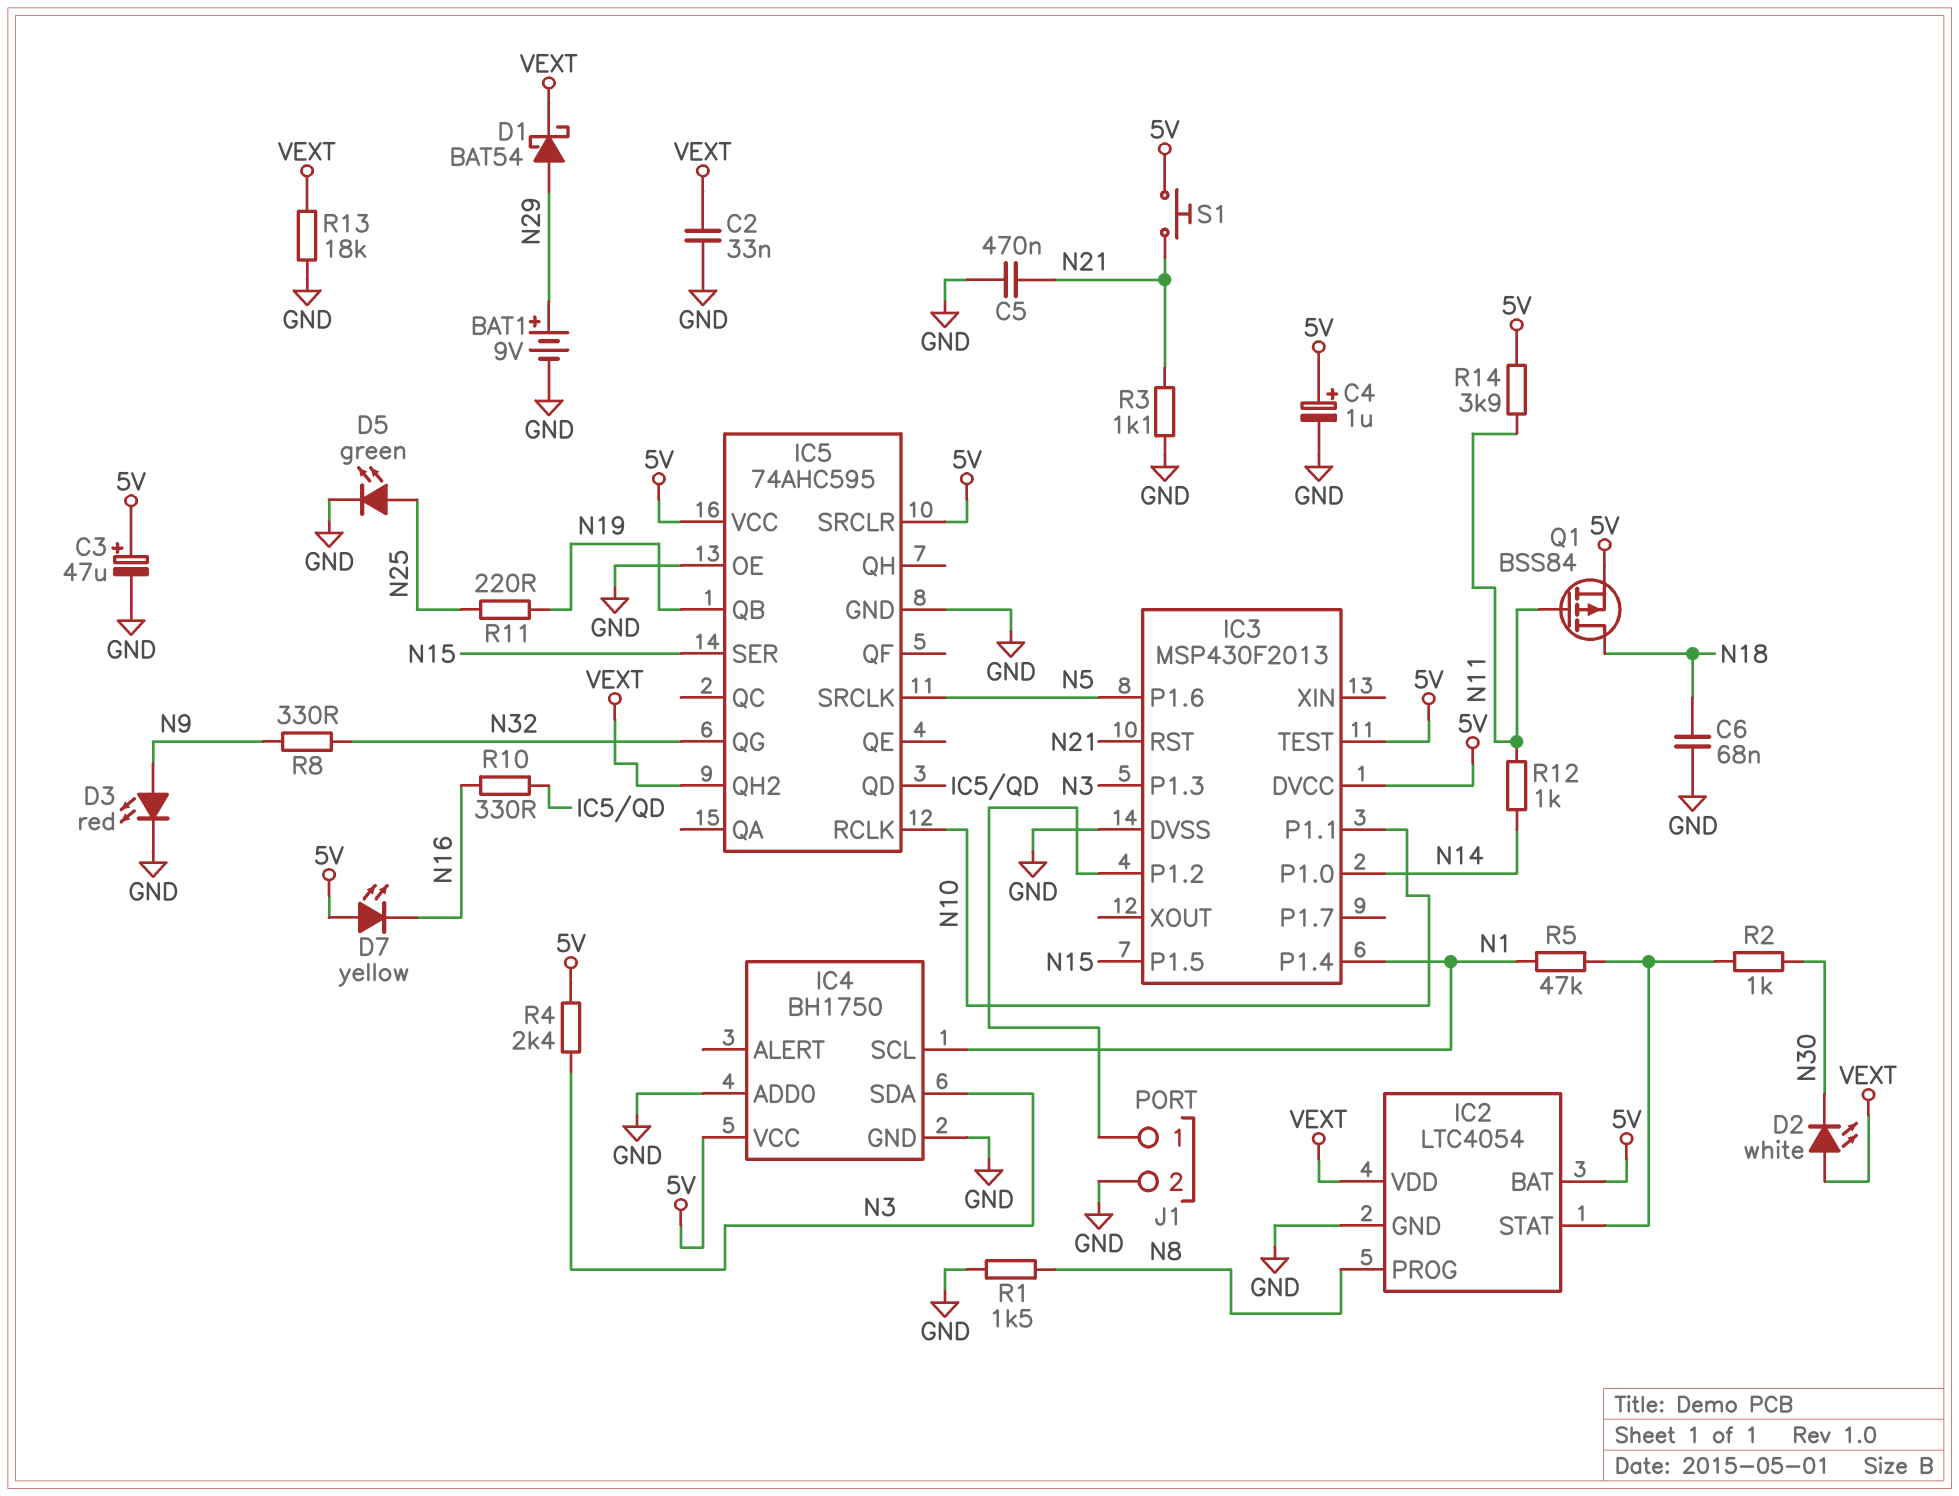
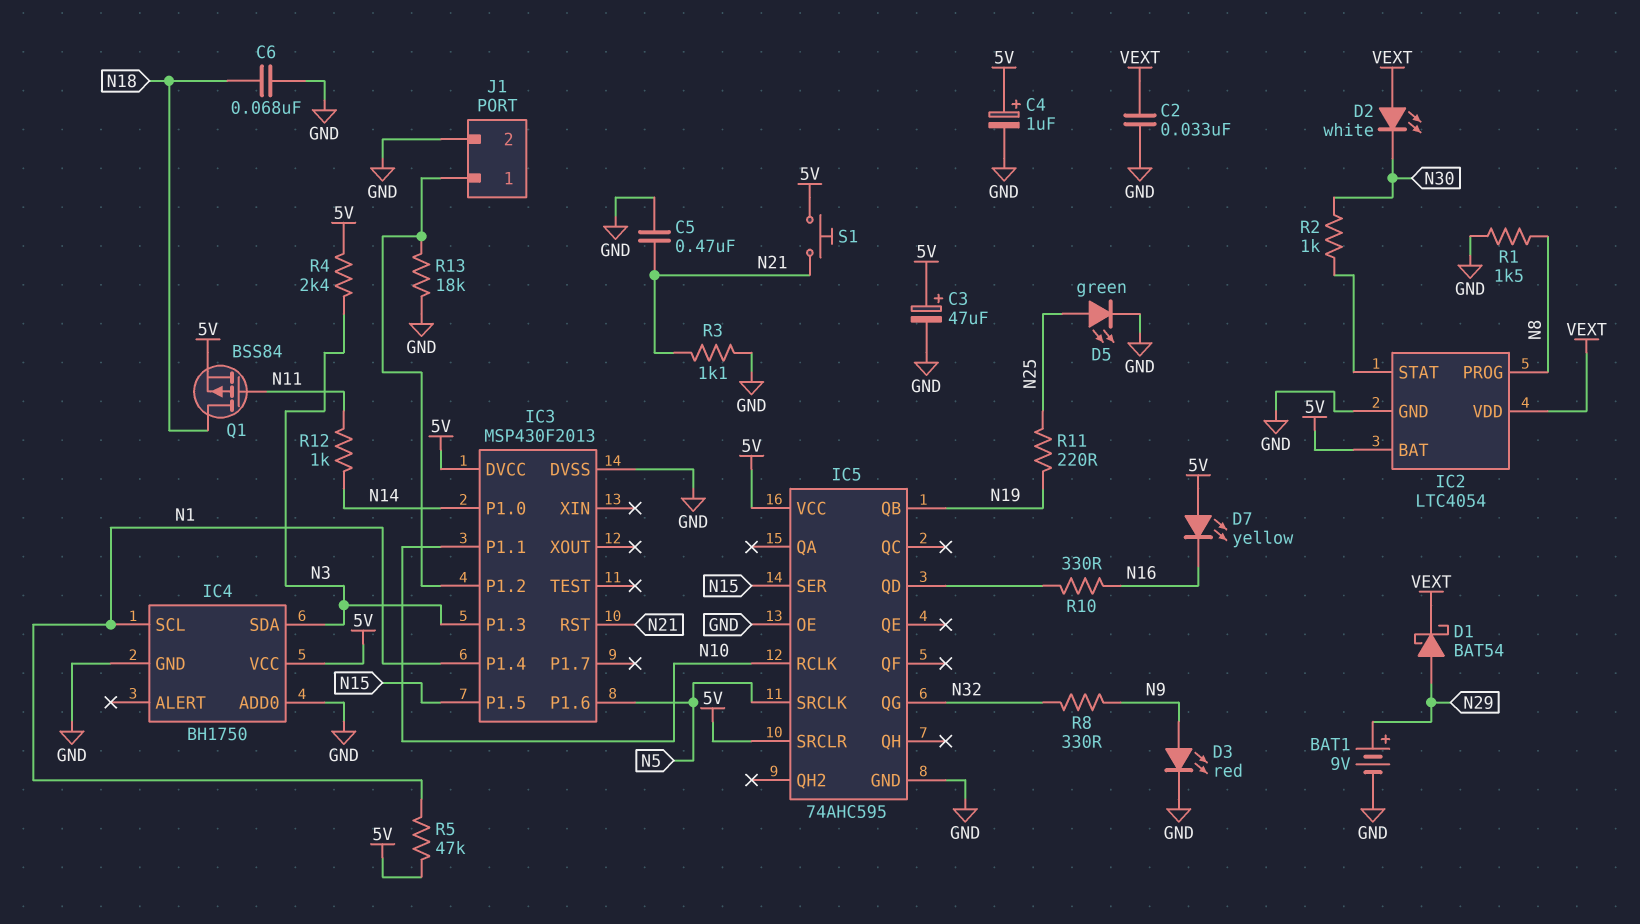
IC3 pin TEST: 5V -> none
IC5 pin QH2: VEXT -> none
R5: 47k (IC2/STAT, N1) -> 47k (5V, N1)
R13: 18k (GND, VEXT) -> 18k (GND, IC3/P1.2)
R14: 3.9k (5V, N11) -> none

